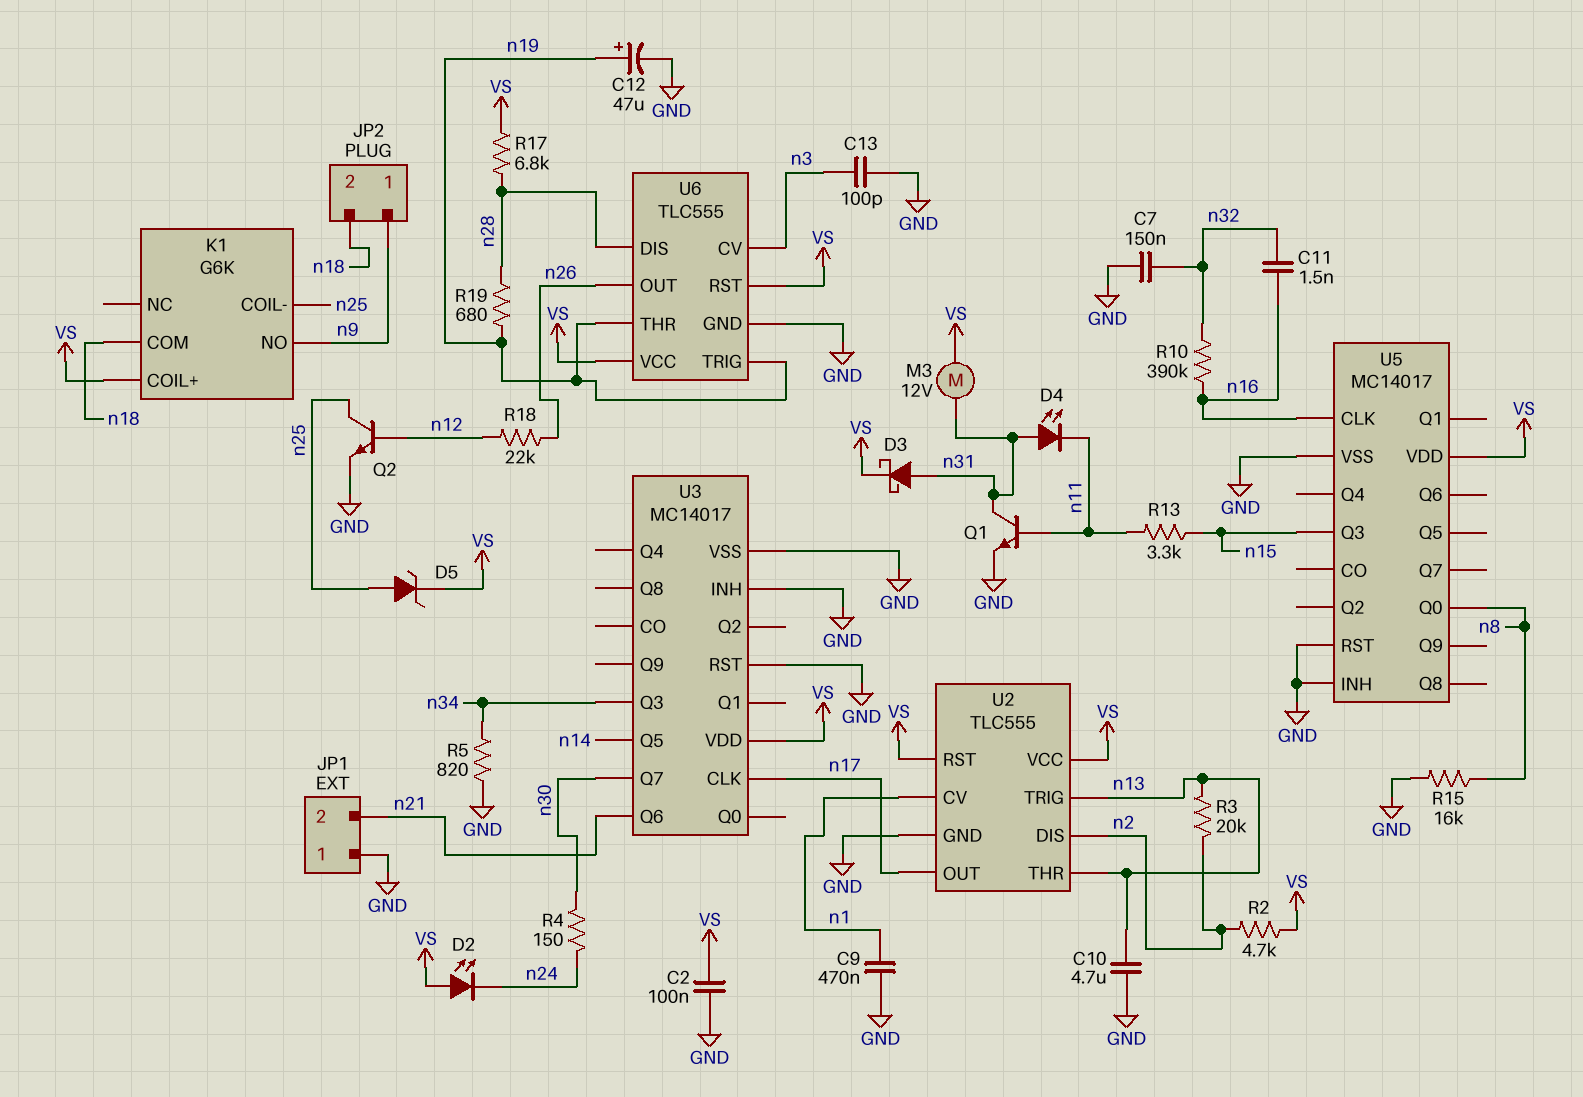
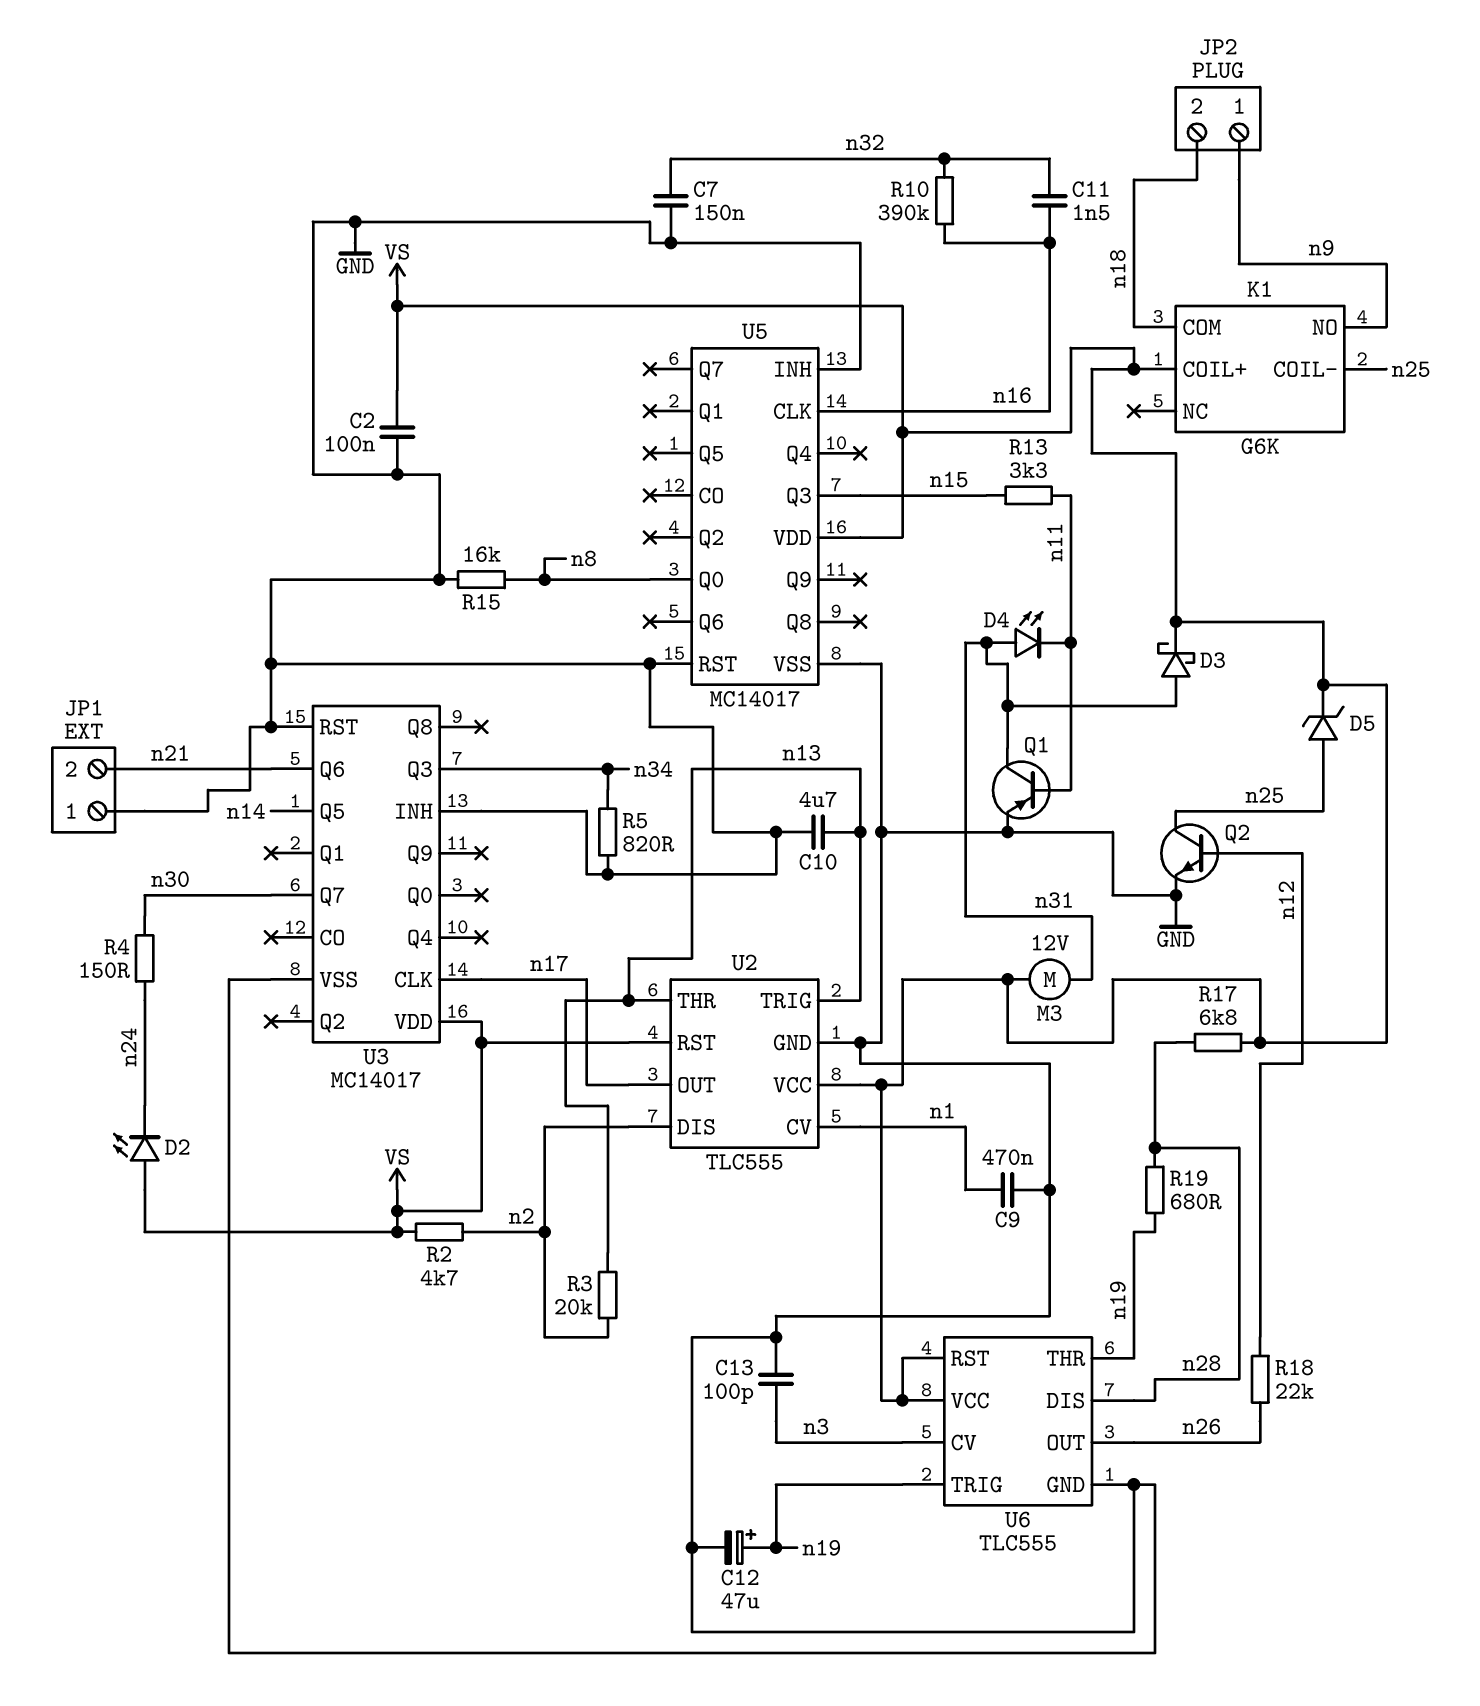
Q1: NPN (B n11, C n31, E GND) -> PNP (B n11, C n31, E GND)

